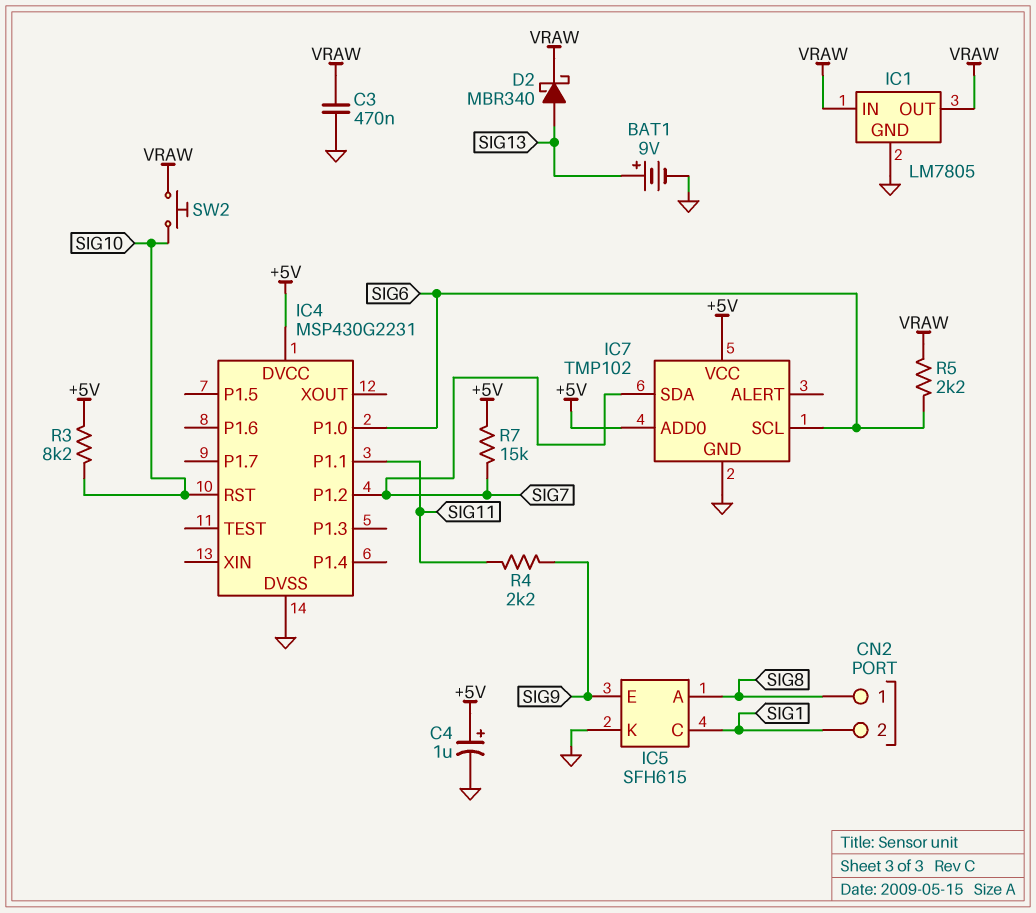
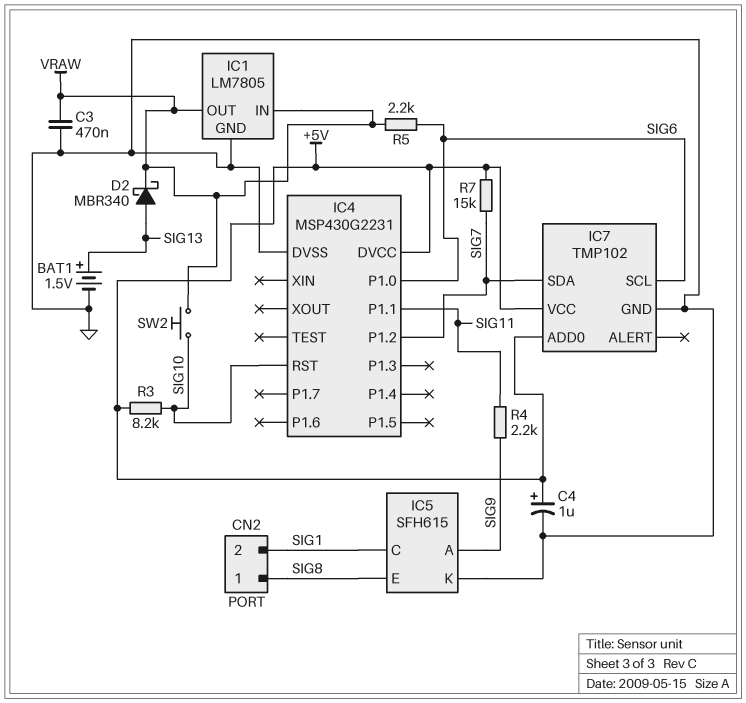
BAT1: 9V (plus SIG13, minus GND) -> 1.5V (plus SIG13, minus GND)
IC5 pin A: SIG8 -> SIG9
IC5 pin E: SIG9 -> SIG8

